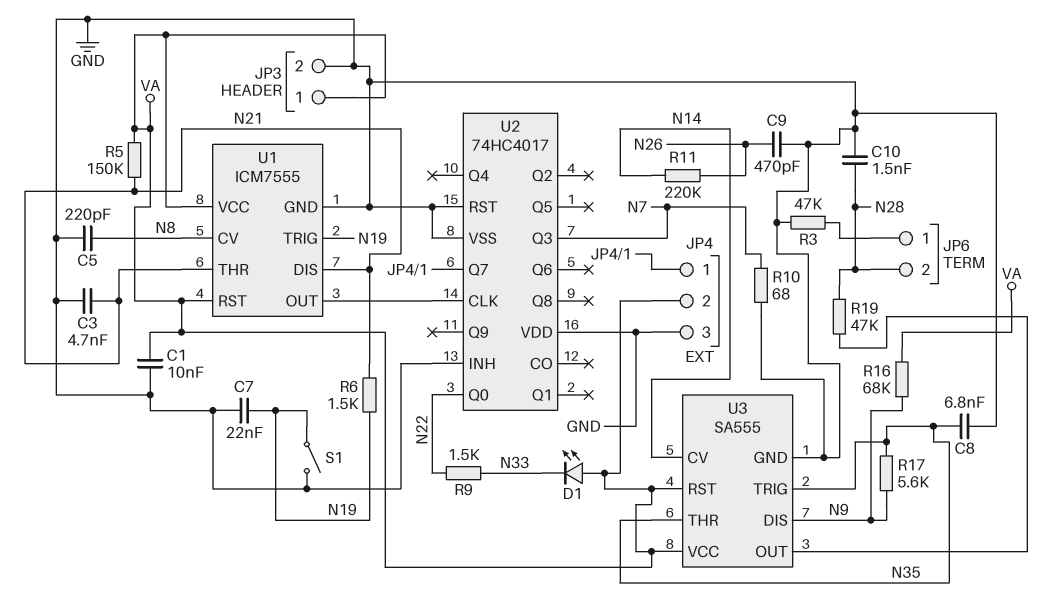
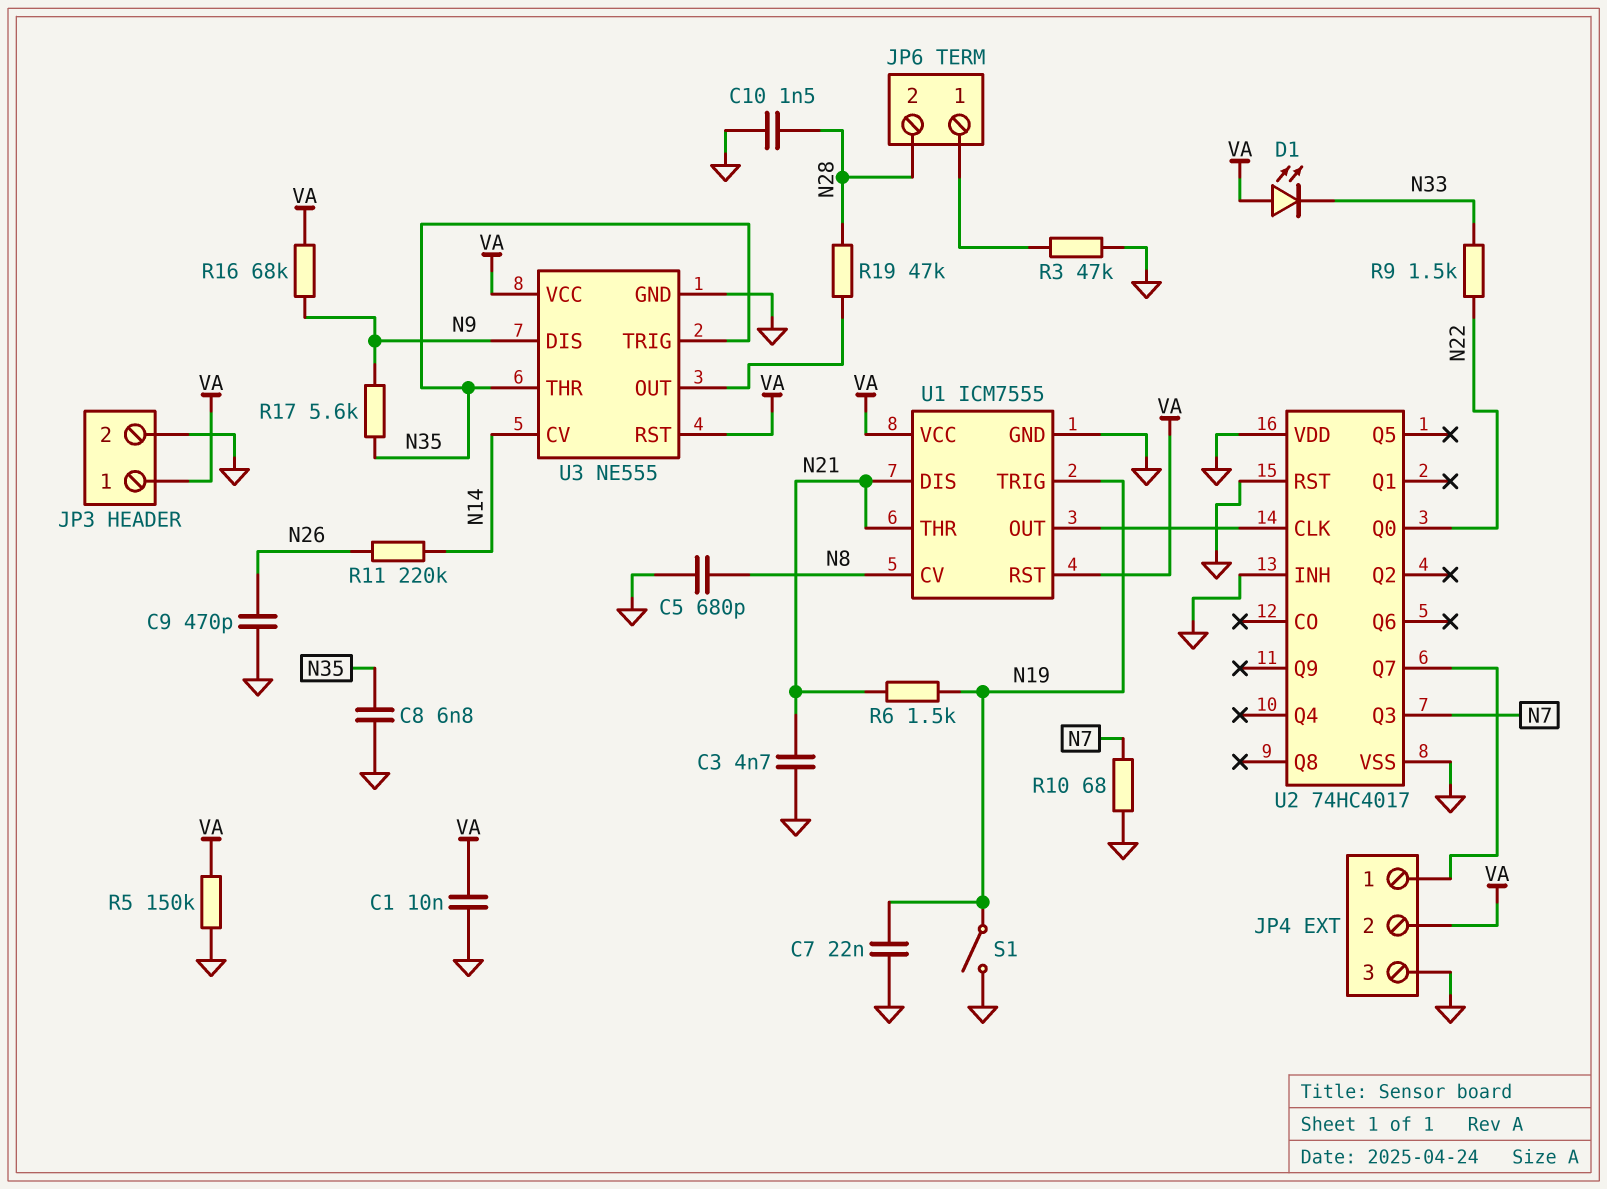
C5: 220pF (GND, N8) -> 680pF (GND, N8)
R5: 150k (N21, VA) -> 150k (GND, VA)
U3: SA555 -> NE555

